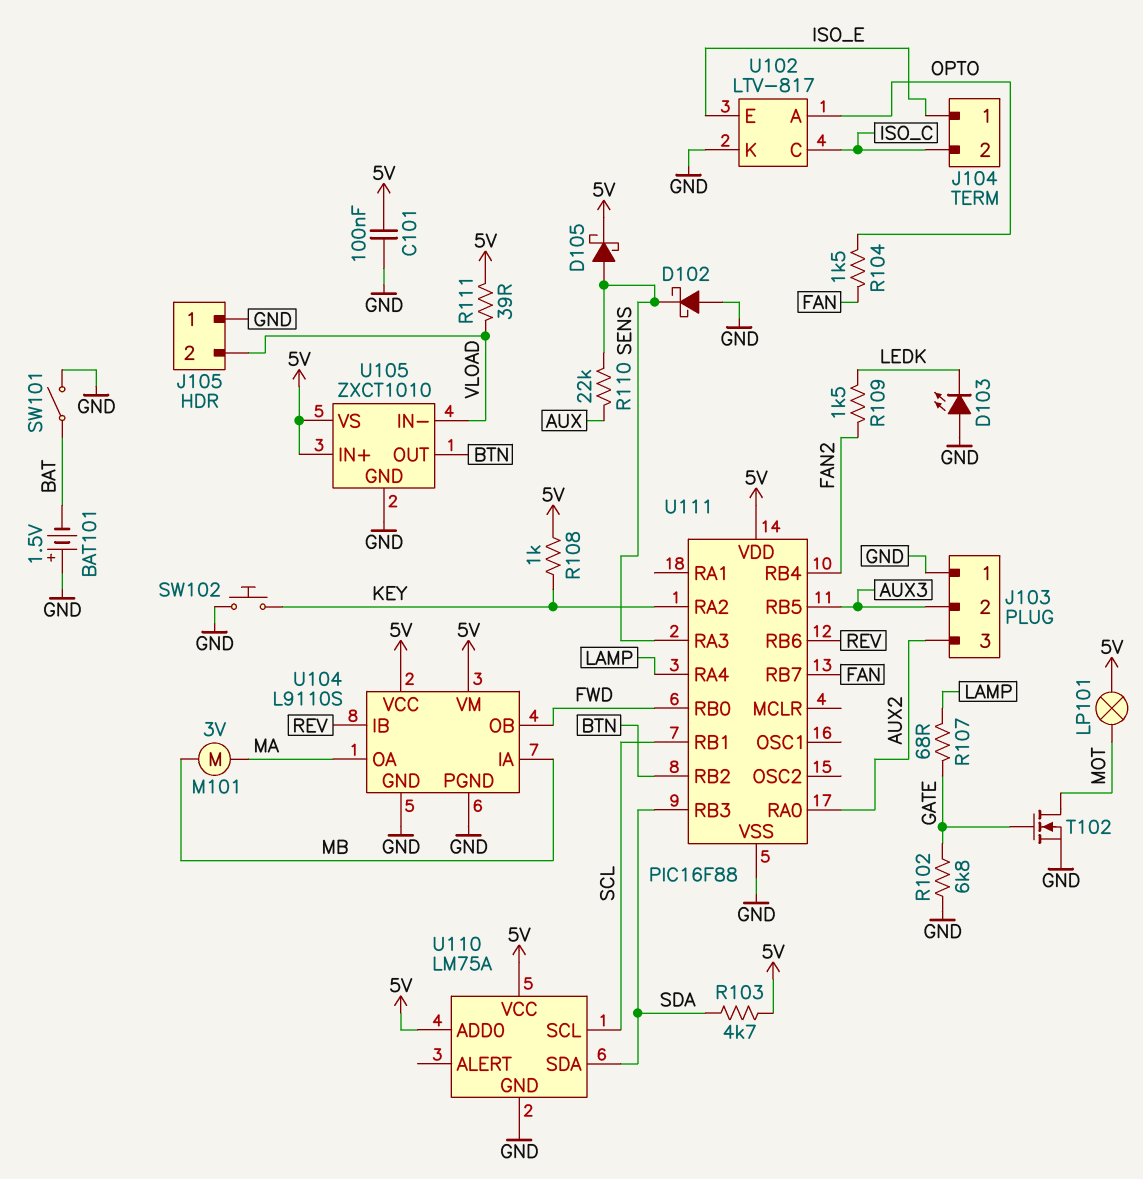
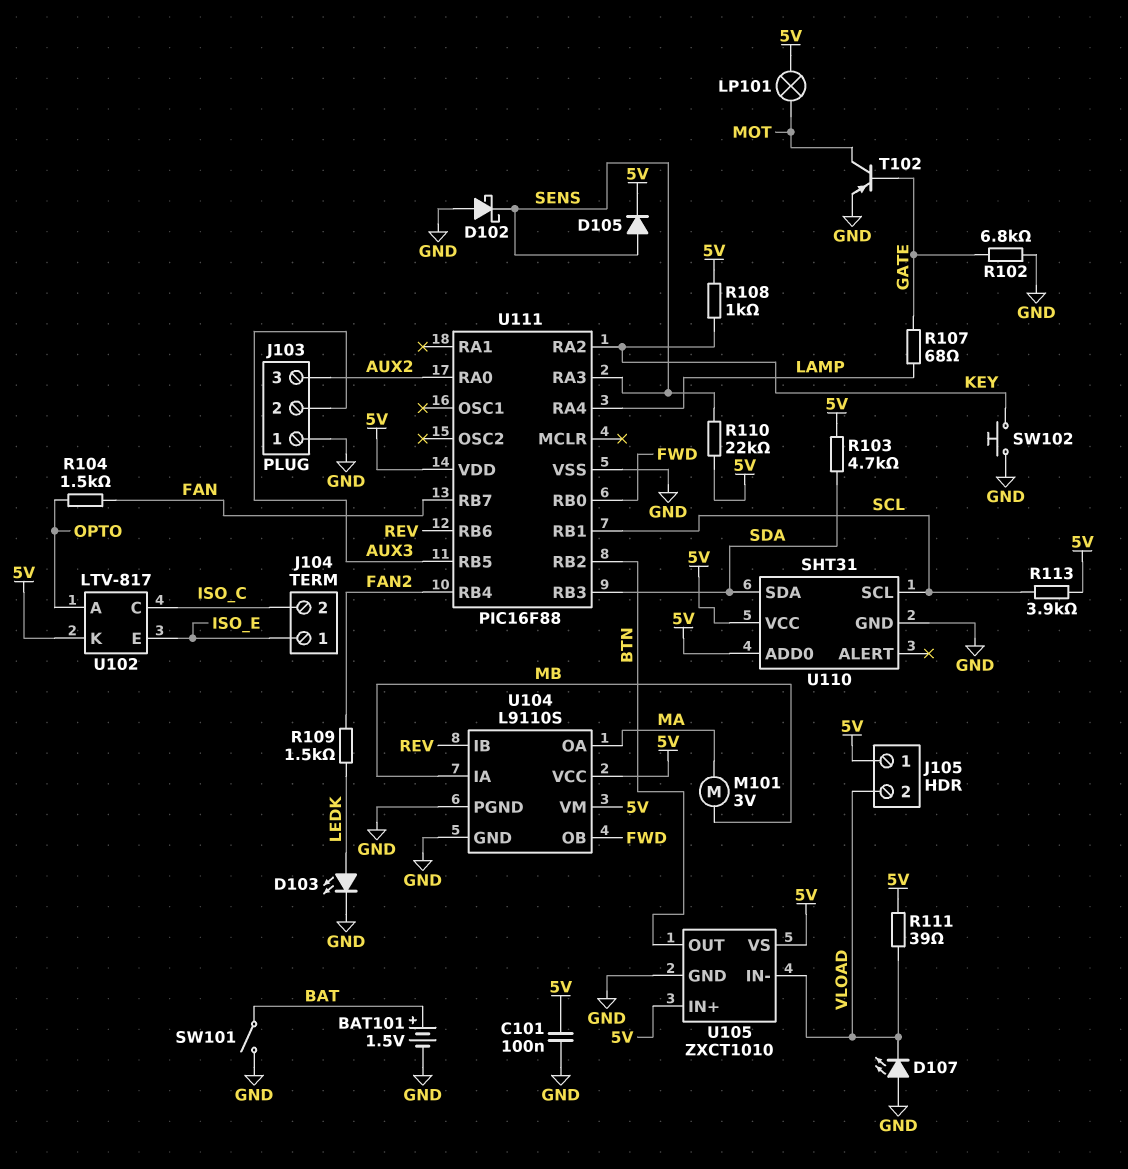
BAT101: 1.5V (plus GND, minus BAT) -> 1.5V (plus BAT, minus GND)
D103: LED (A GND, K LEDK) -> LED (A LEDK, K GND)
D105: schottky (A SENS, K 5V) -> diode (A SENS, K 5V)
D107: none -> LED (A GND, K VLOAD)
J105 pin 1: GND -> 5V
R110: 22k (AUX, SENS) -> 22k (5V, SENS)
R113: none -> 3.9k (5V, SCL)
T102: NMOS (G GATE, D MOT, S GND) -> PNP (B GATE, C MOT, E GND)
U102 pin K: GND -> 5V
U110: LM75A -> SHT31

